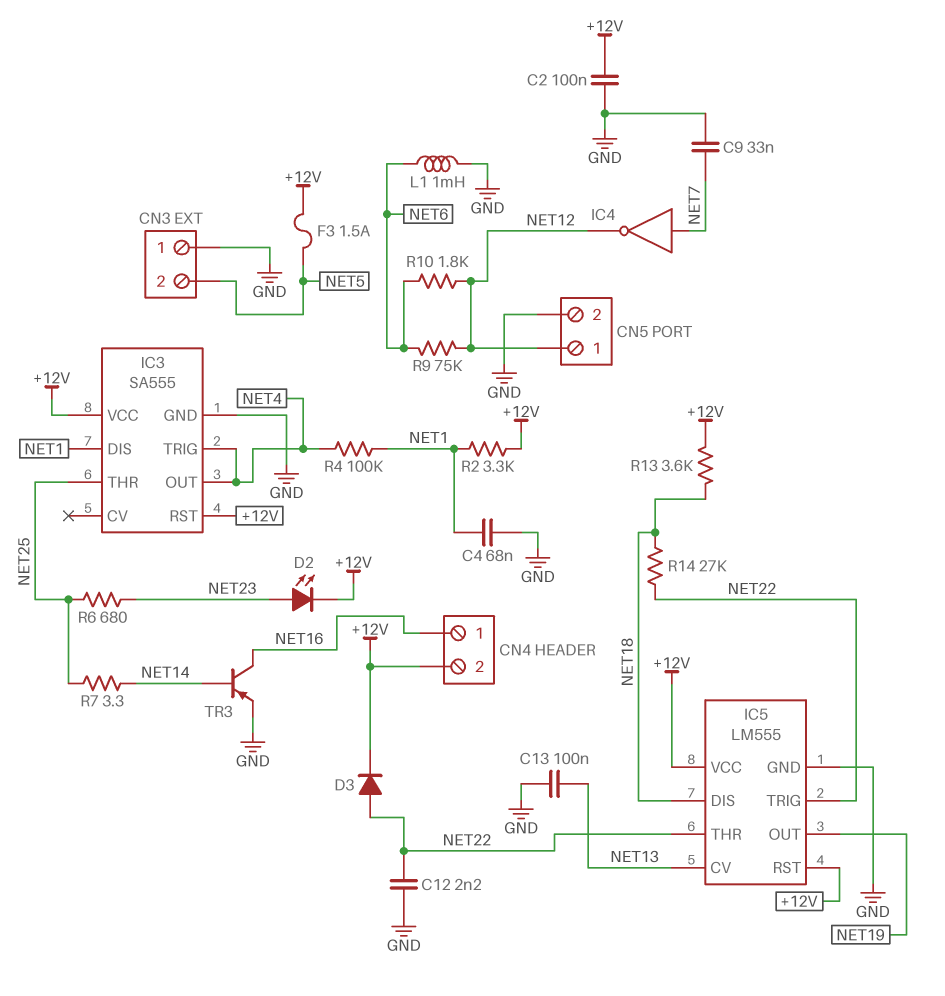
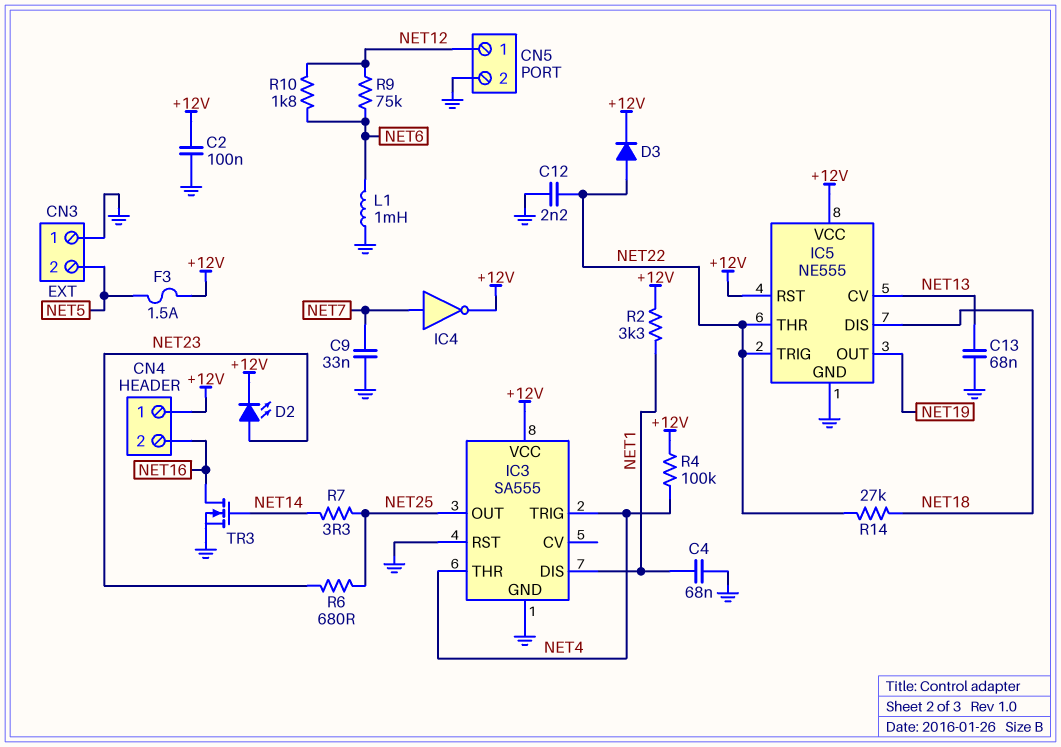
C13: 100nF (GND, NET13) -> 68nF (GND, NET13)
CN4 pin 1: NET16 -> +12V
CN4 pin 2: +12V -> NET16
IC3 pin OUT: NET4 -> NET25
IC3 pin RST: +12V -> GND
IC3 pin THR: NET25 -> NET4
IC4: NOT (in NET7, out NET12) -> NOT (in NET7, out +12V)
IC5: LM555 -> NE555
R4: 100k (NET1, NET4) -> 100k (+12V, NET4)
R13: 3.6k (+12V, NET18) -> none
TR3: PNP (B NET14, C NET16, E GND) -> NMOS (G NET14, D NET16, S GND)

